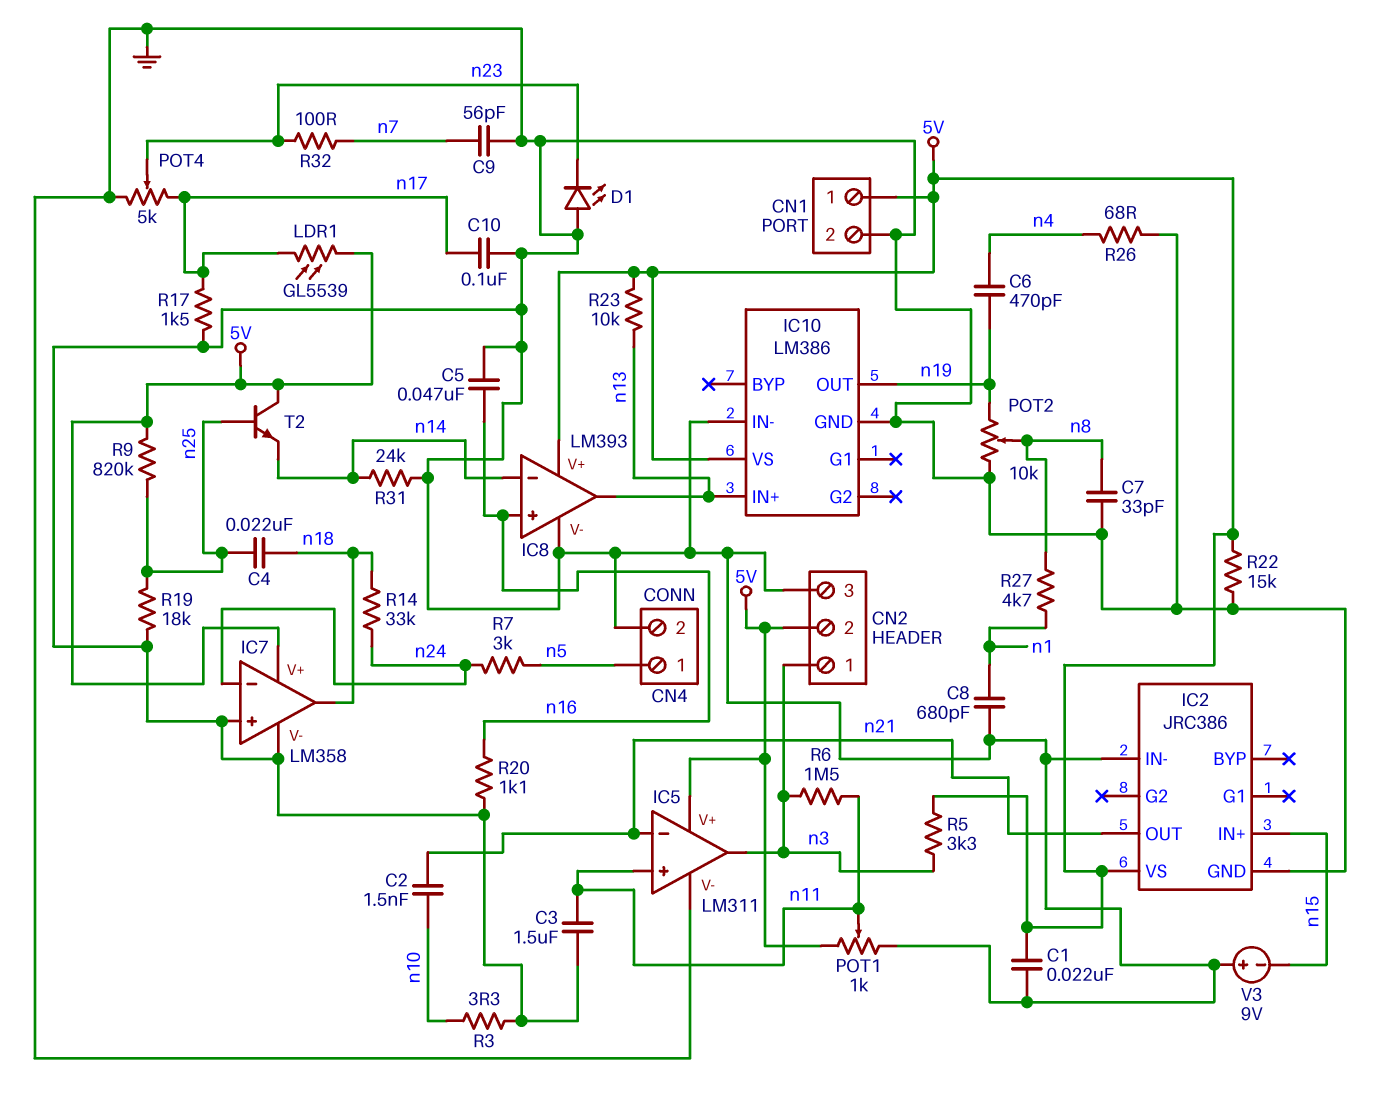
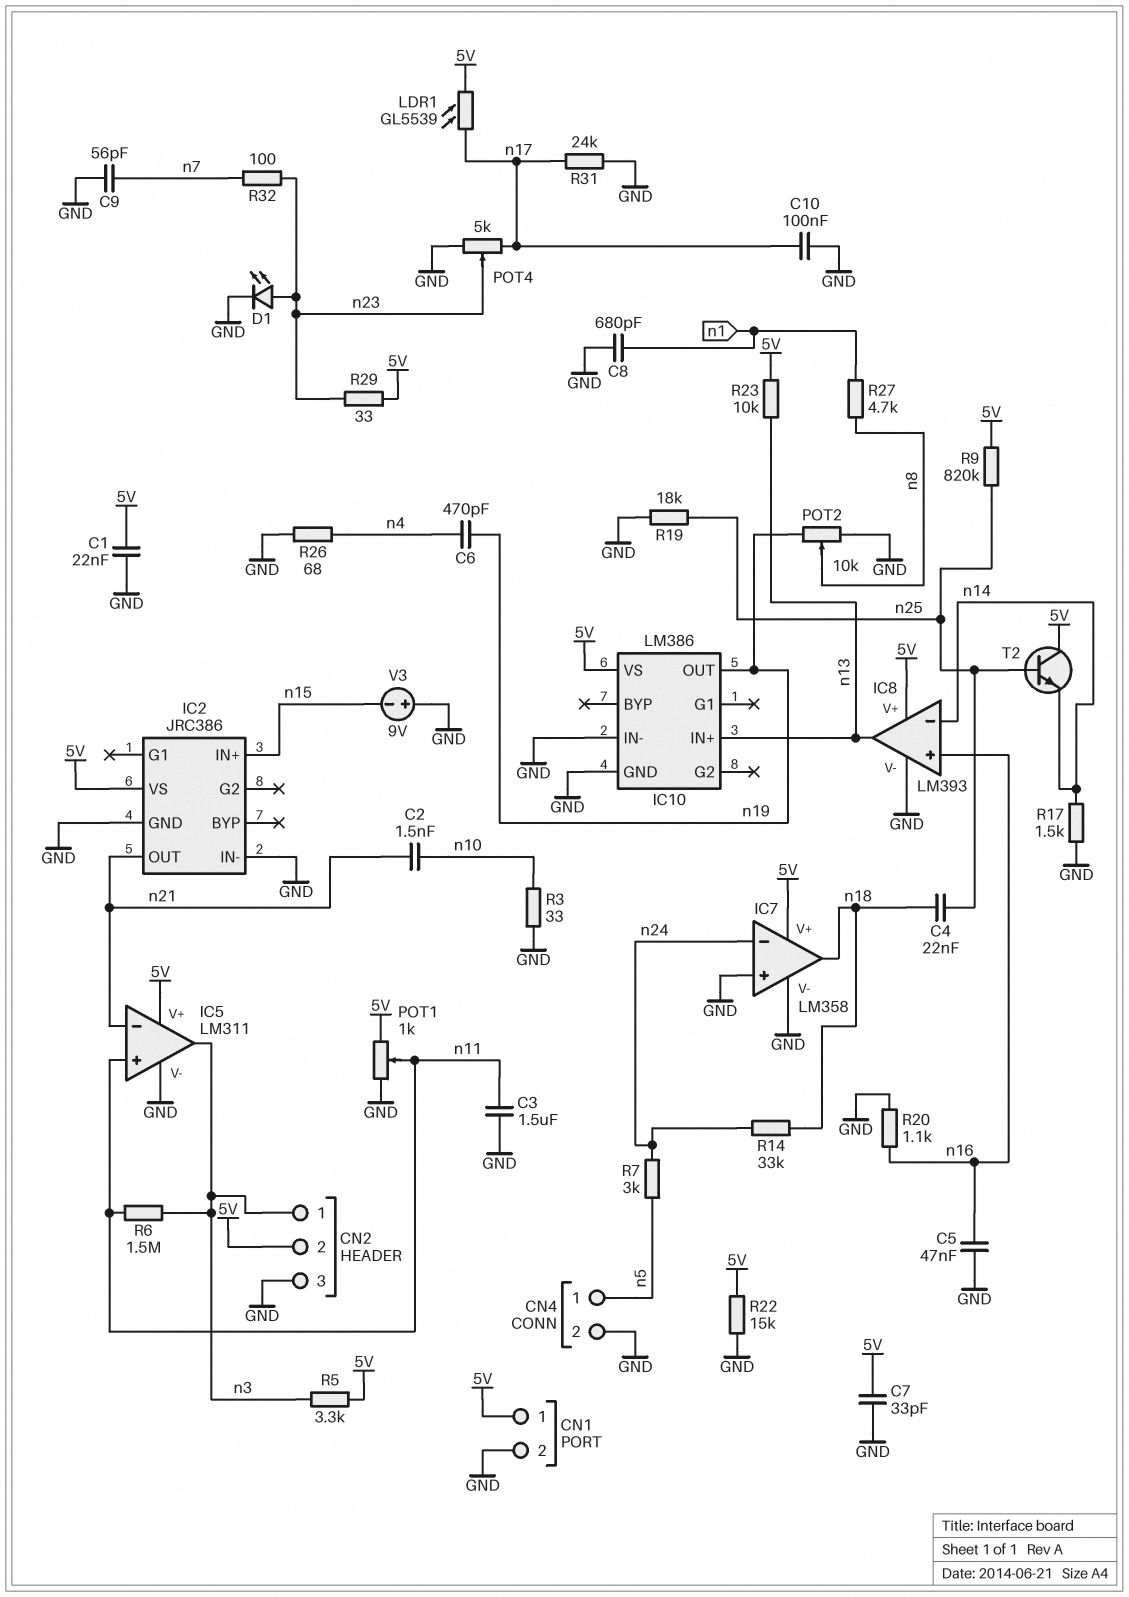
C7: 33pF (GND, n8) -> 33pF (5V, GND)
D1: LED (A GND, K n23) -> LED (A n23, K GND)
R3: 3.3 (GND, n10) -> 33 (GND, n10)
R17: 1.5k (GND, n17) -> 1.5k (GND, n14)
R29: none -> 33 (5V, n23)
R31: 24k (GND, n14) -> 24k (GND, n17)

